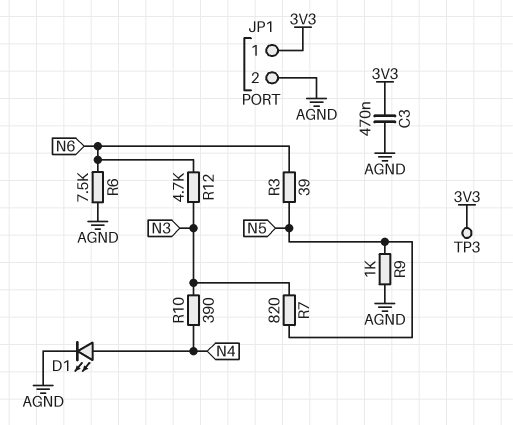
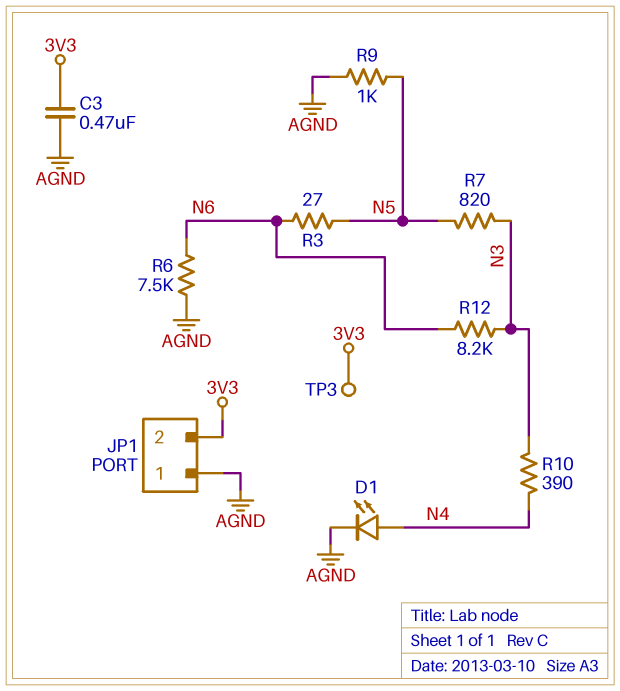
JP1 pin 1: 3V3 -> AGND
JP1 pin 2: AGND -> 3V3
R3: 39 (N5, N6) -> 27 (N5, N6)
R12: 4.7k (N3, N6) -> 8.2k (N3, N6)

